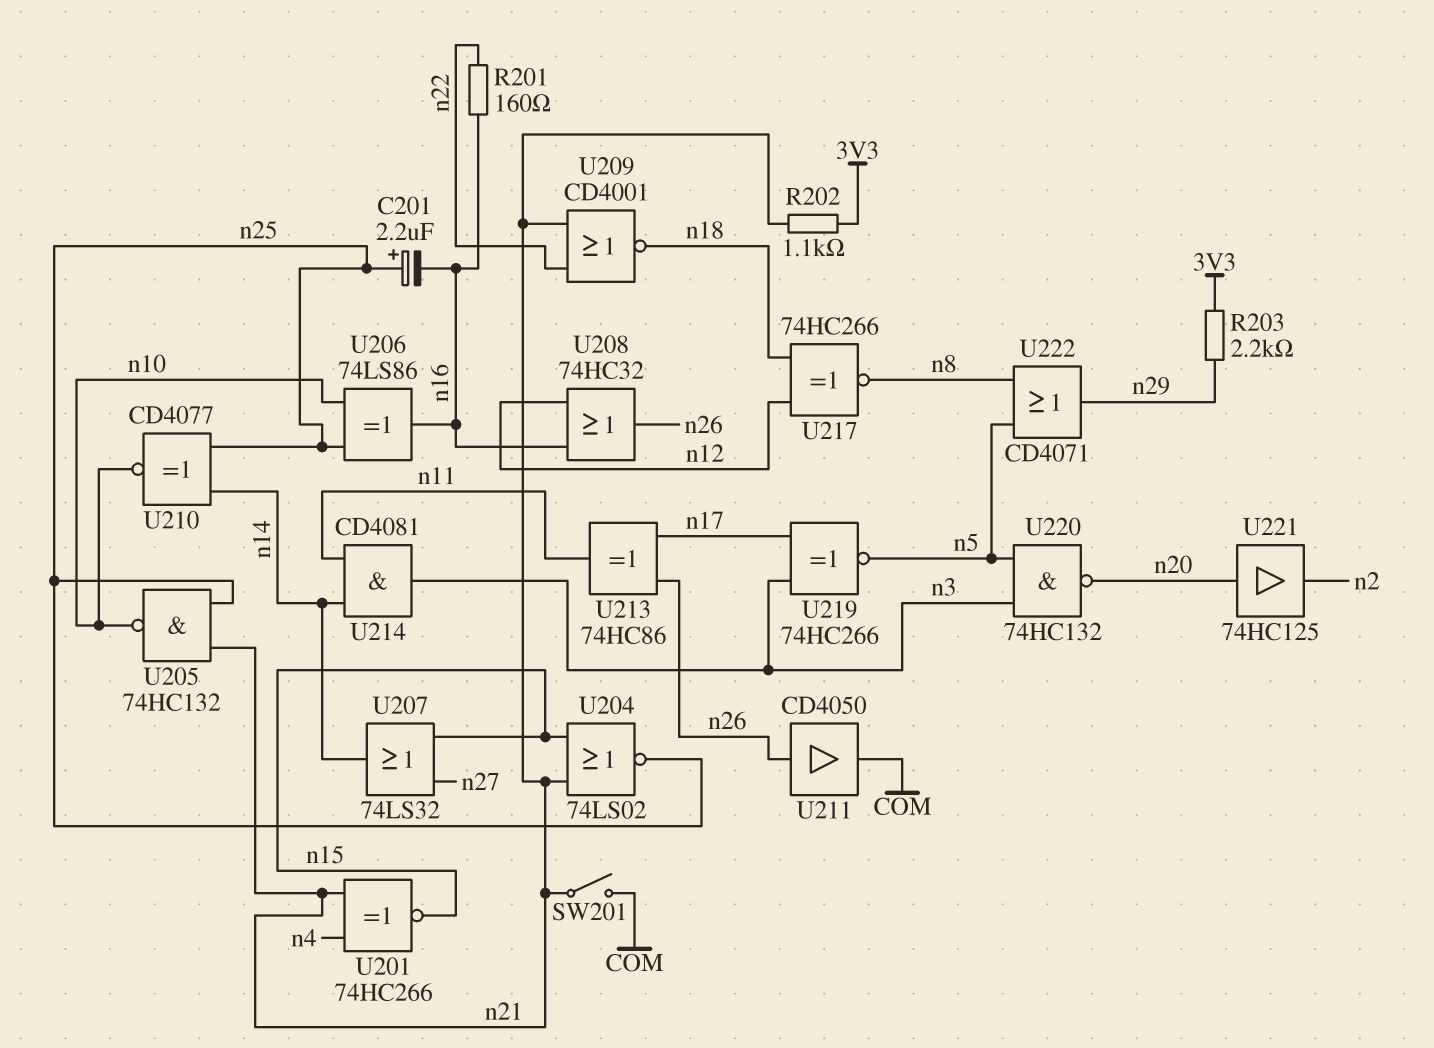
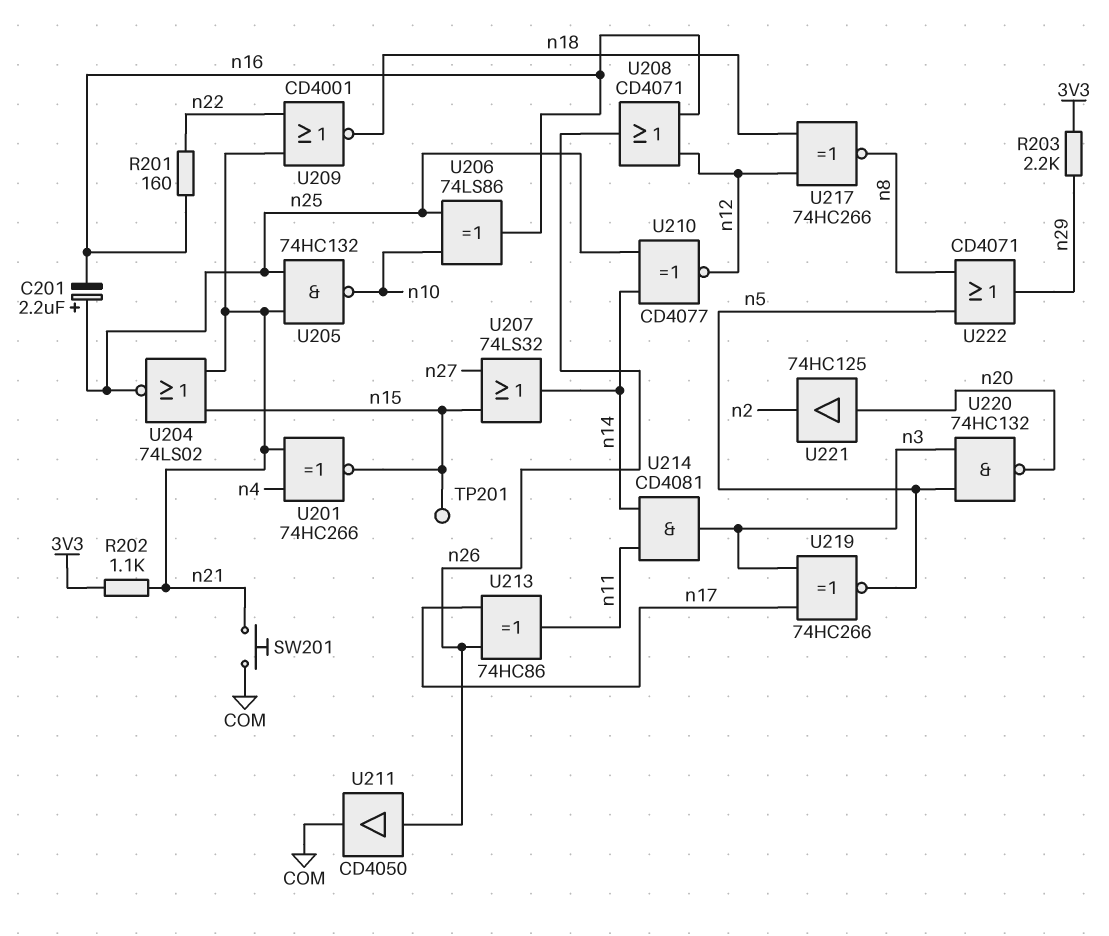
SW201: switch (COM, n21) -> button (COM, n21)
TP201: none -> test point (n15)
U208: OR 74HC32 (in n12, in n16, out n26) -> OR CD4071 (in n12, in n16, out n26)
U210: XNOR CD4077 (in n14, in n25, out n10) -> XNOR CD4077 (in n14, in n25, out n12)

